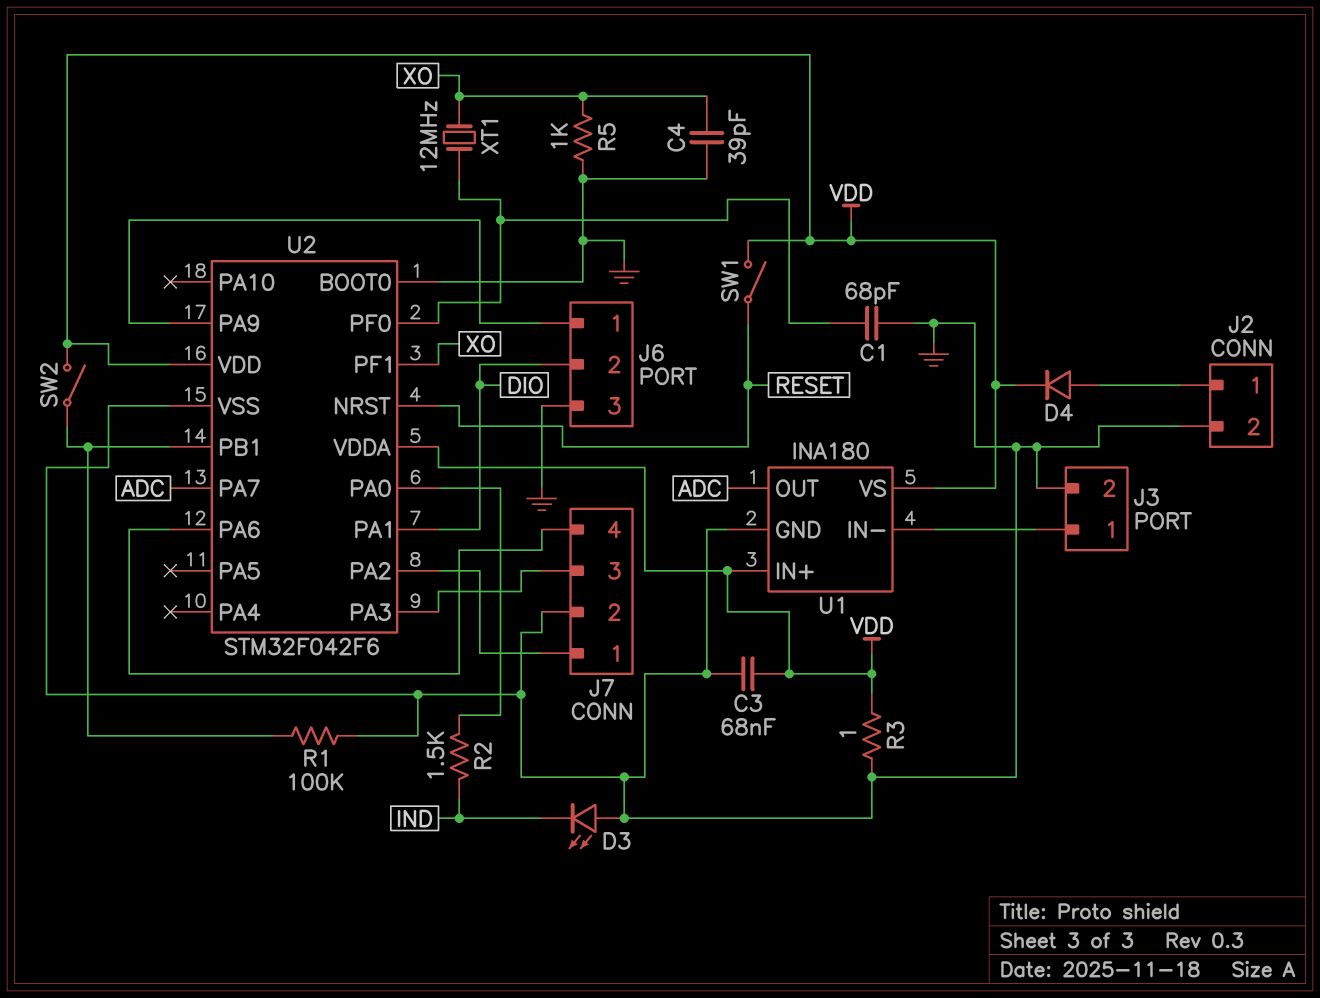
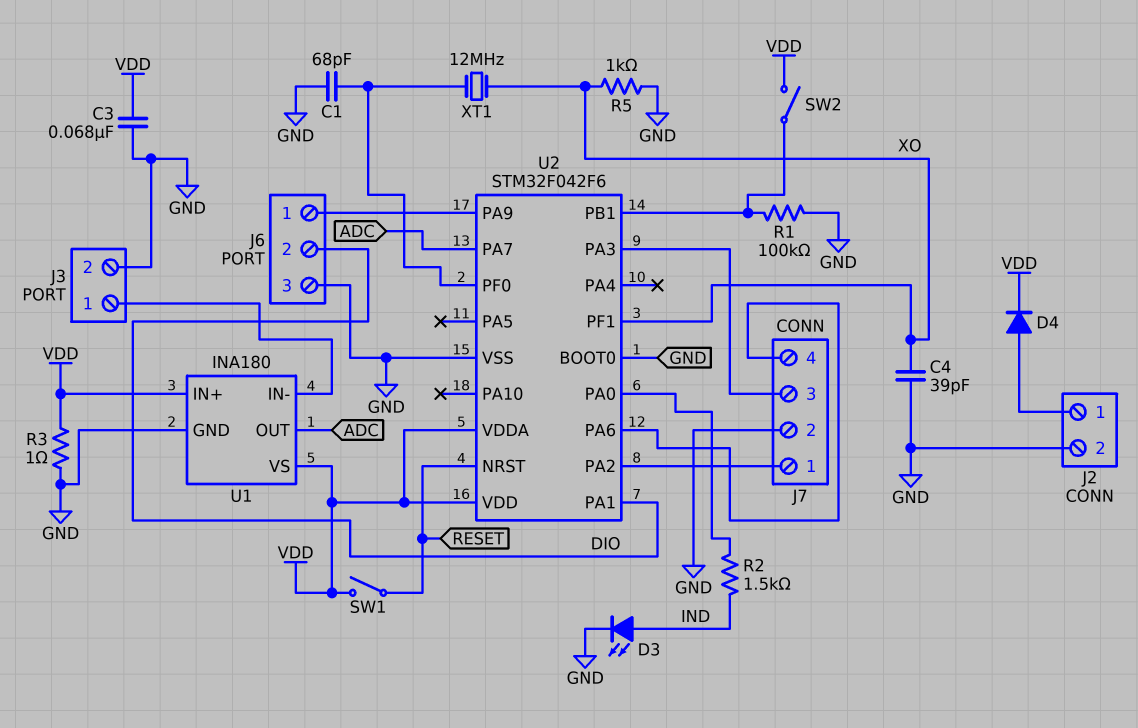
D3: LED (A GND, K IND) -> LED (A IND, K GND)

